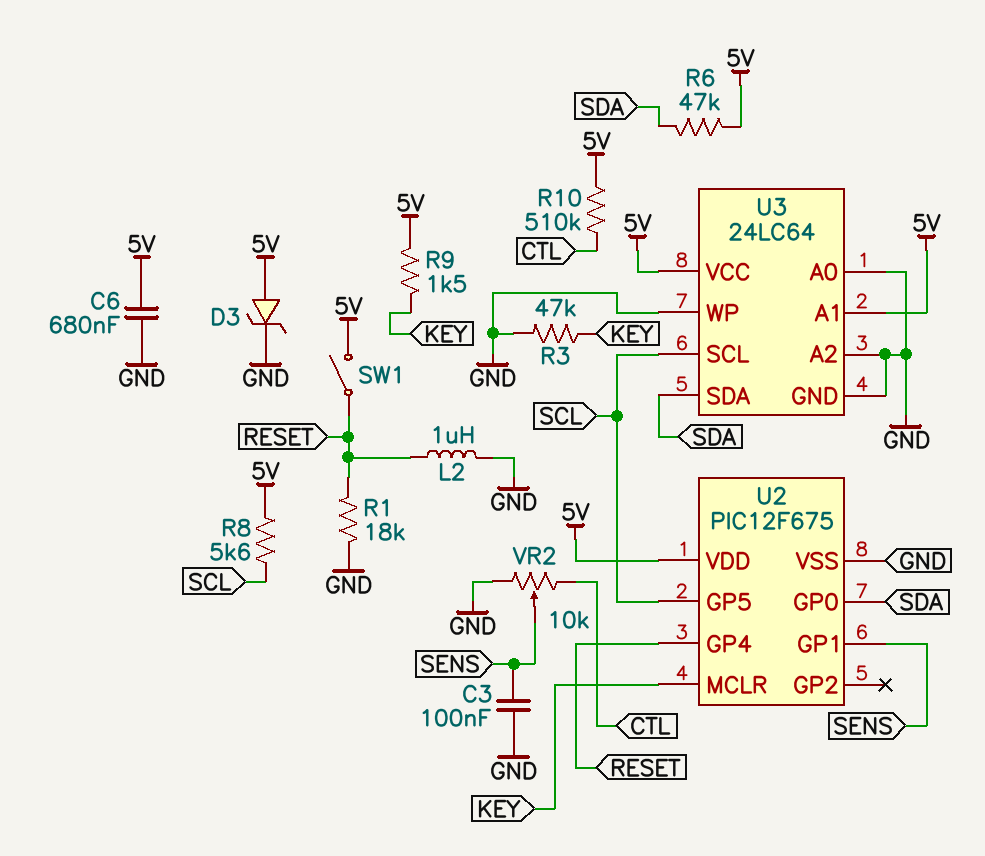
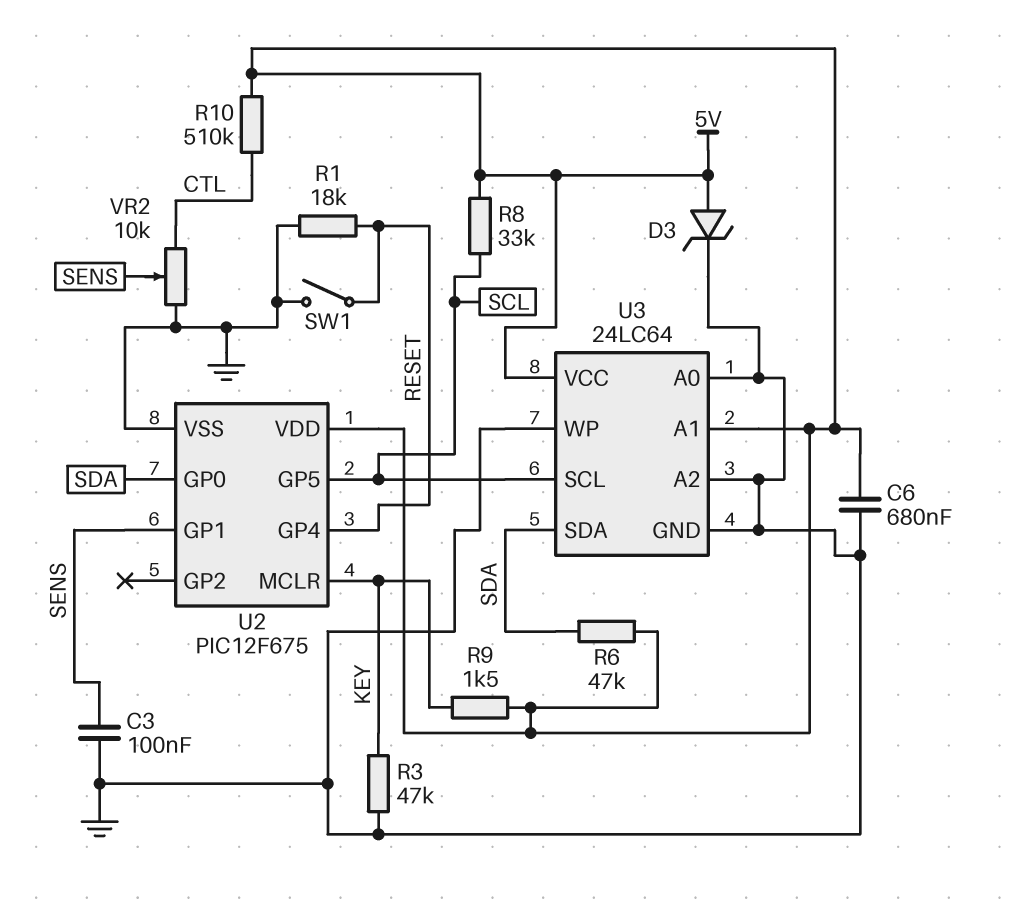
L2: 1uH (GND, RESET) -> none
R8: 5.6k (5V, SCL) -> 33k (5V, SCL)
SW1: switch (5V, RESET) -> switch (GND, RESET)

